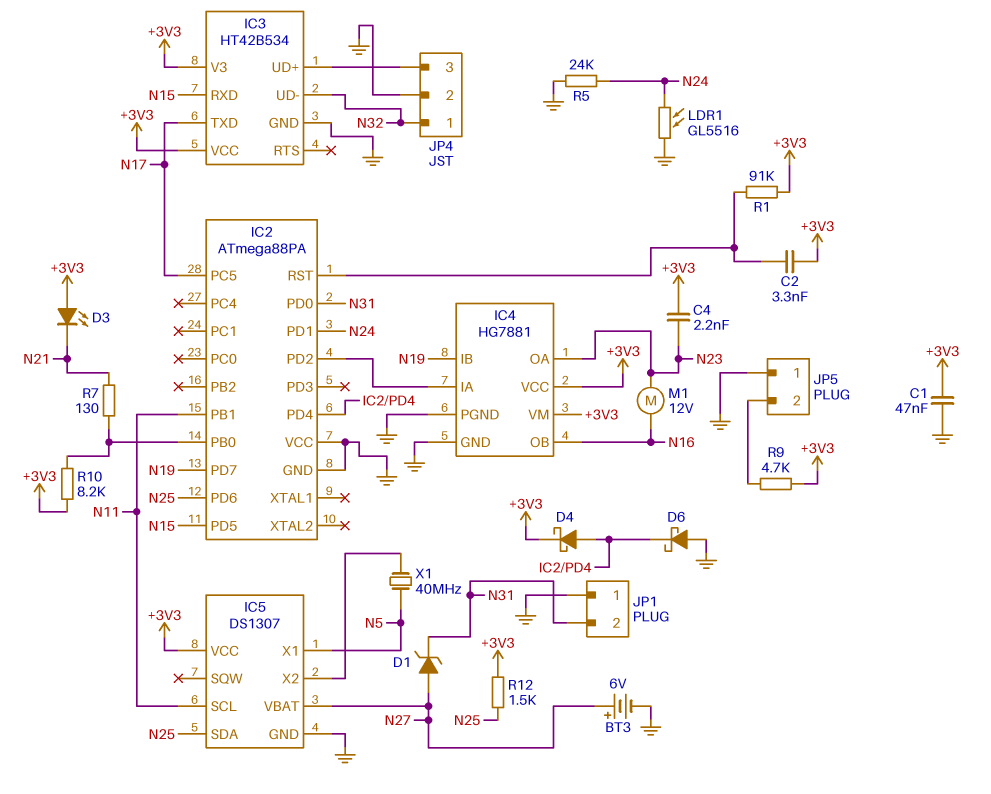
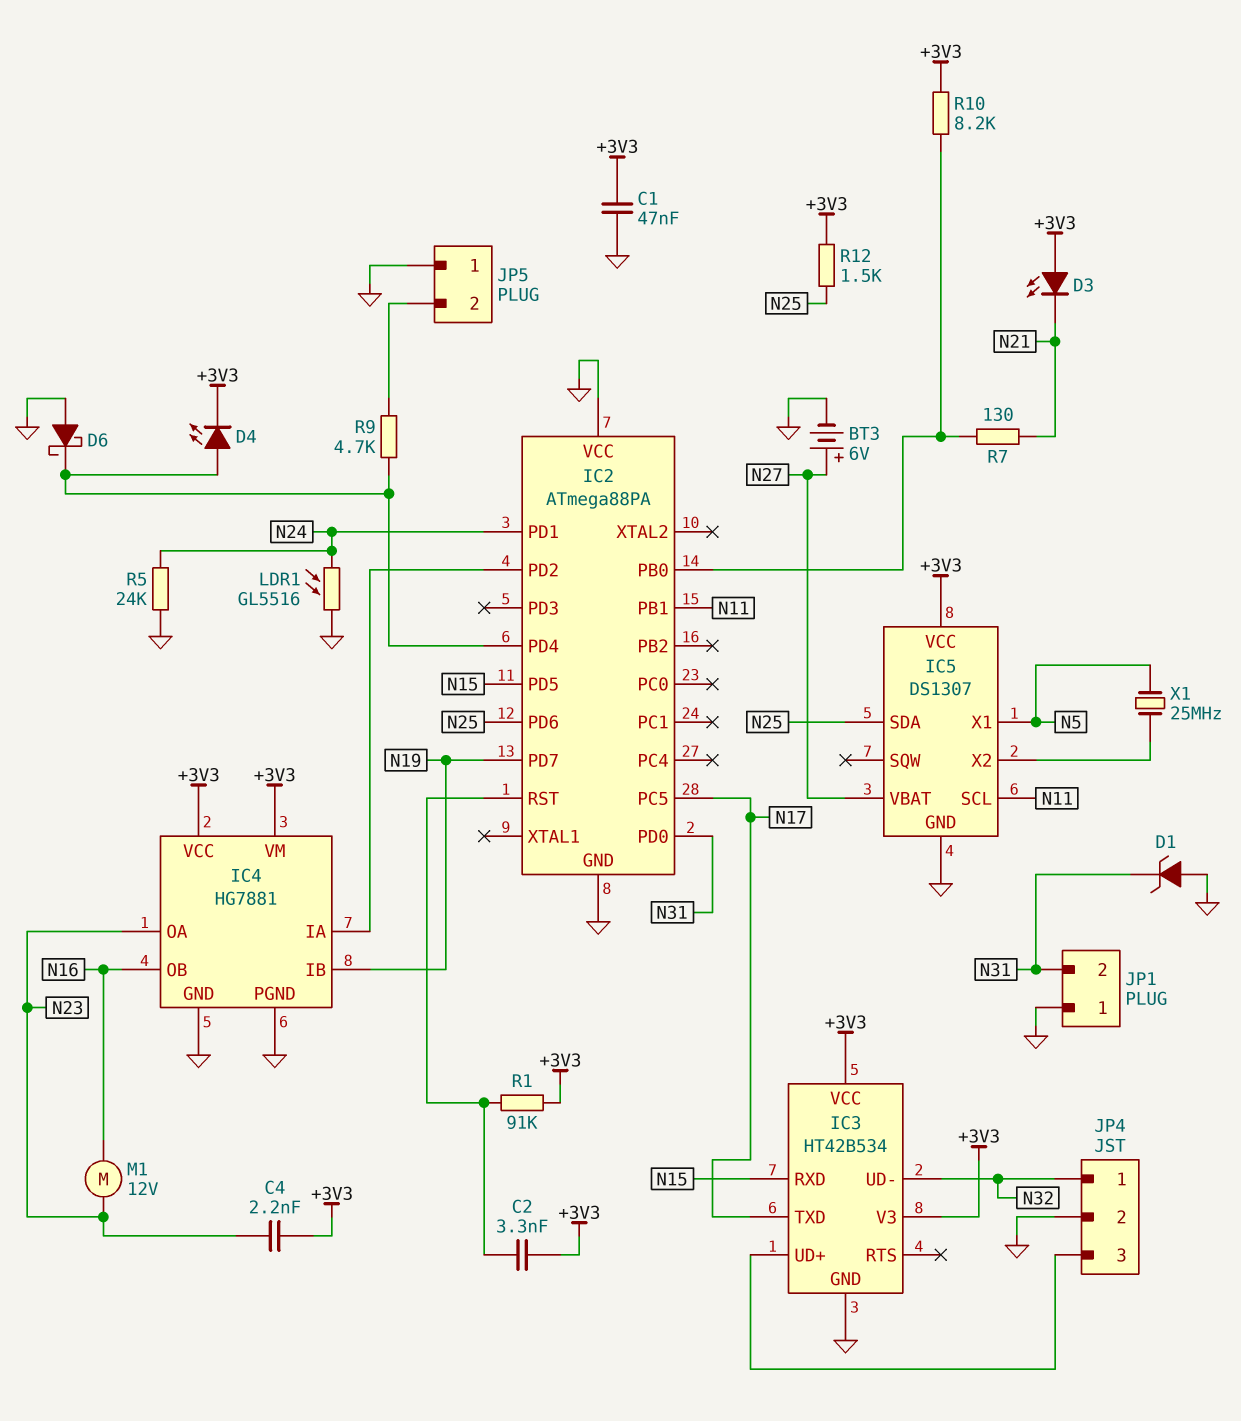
D1: zener (A N27, K N31) -> zener (A GND, K N31)
D4: schottky (A IC2/PD4, K +3V3) -> LED (A IC2/PD4, K +3V3)
R9: 4.7k (+3V3, JP5/2) -> 4.7k (IC2/PD4, JP5/2)
X1: 40MHz (IC5/X2, N5) -> 25MHz (IC5/X2, N5)

